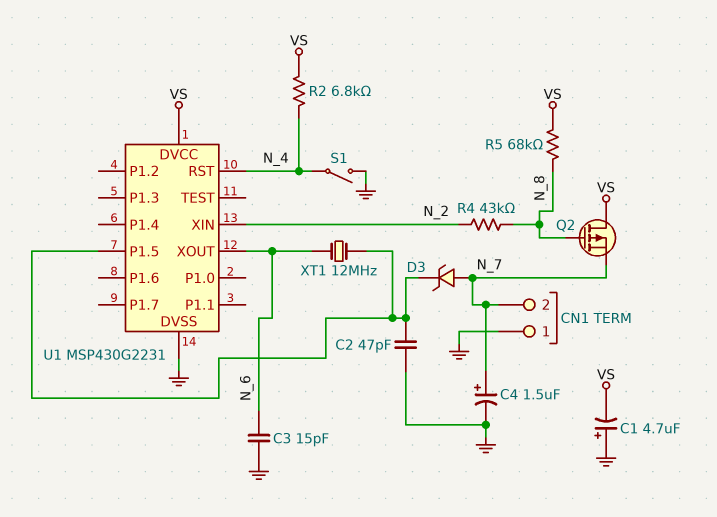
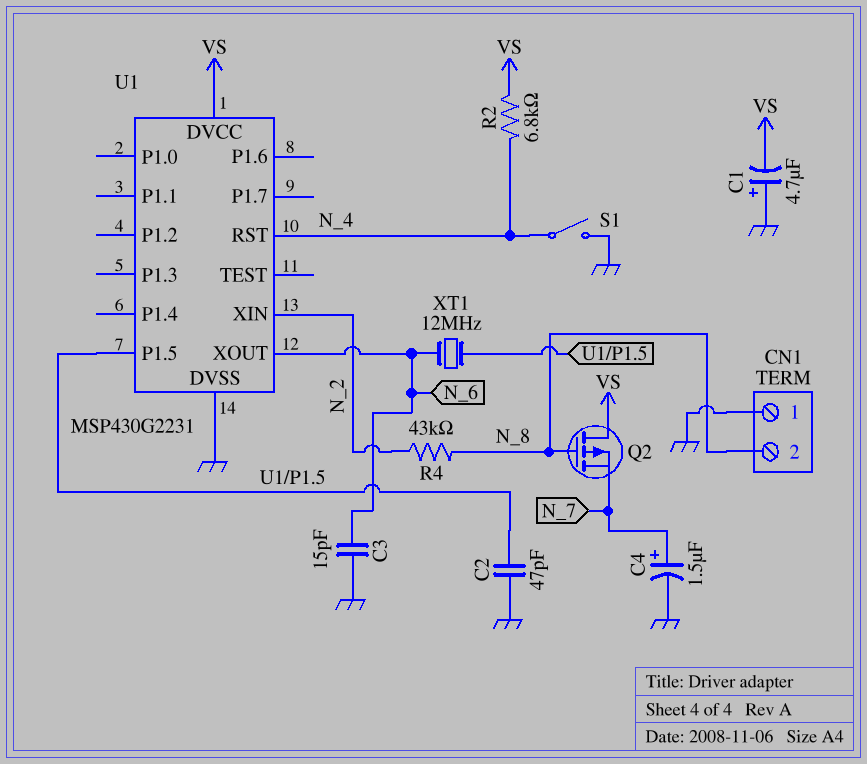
CN1 pin 2: N_7 -> N_8
D3: zener (A N_7, K U1/P1.5) -> none
R5: 68k (N_8, VS) -> none

